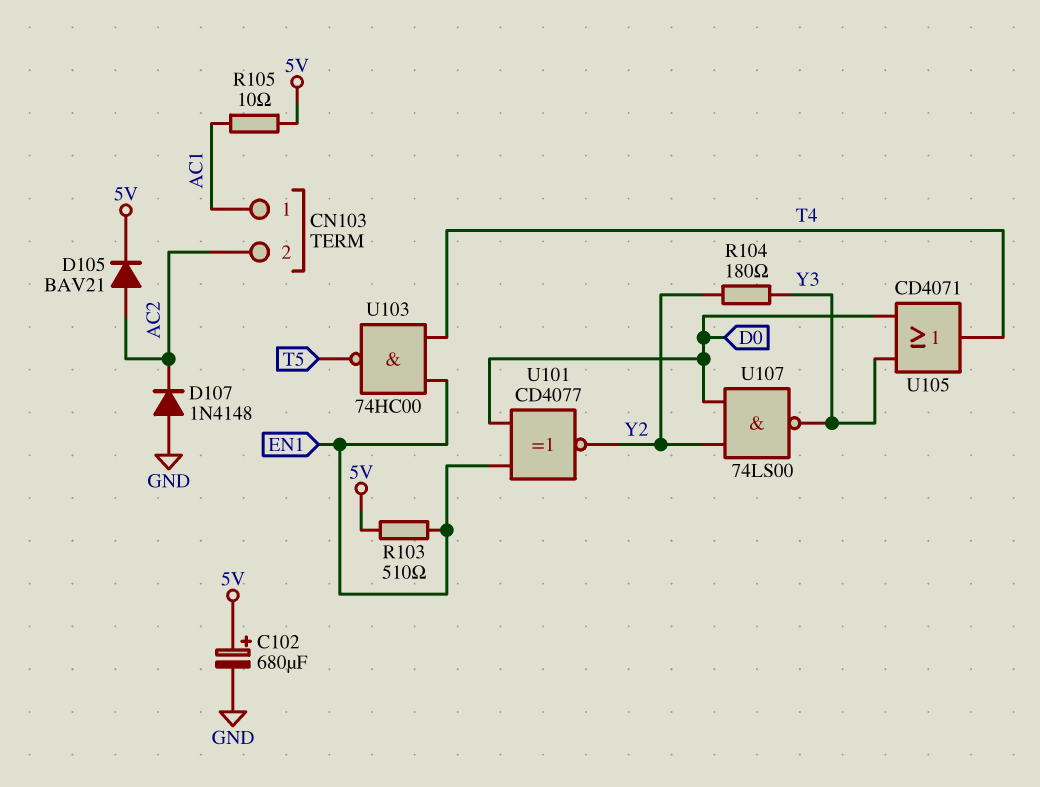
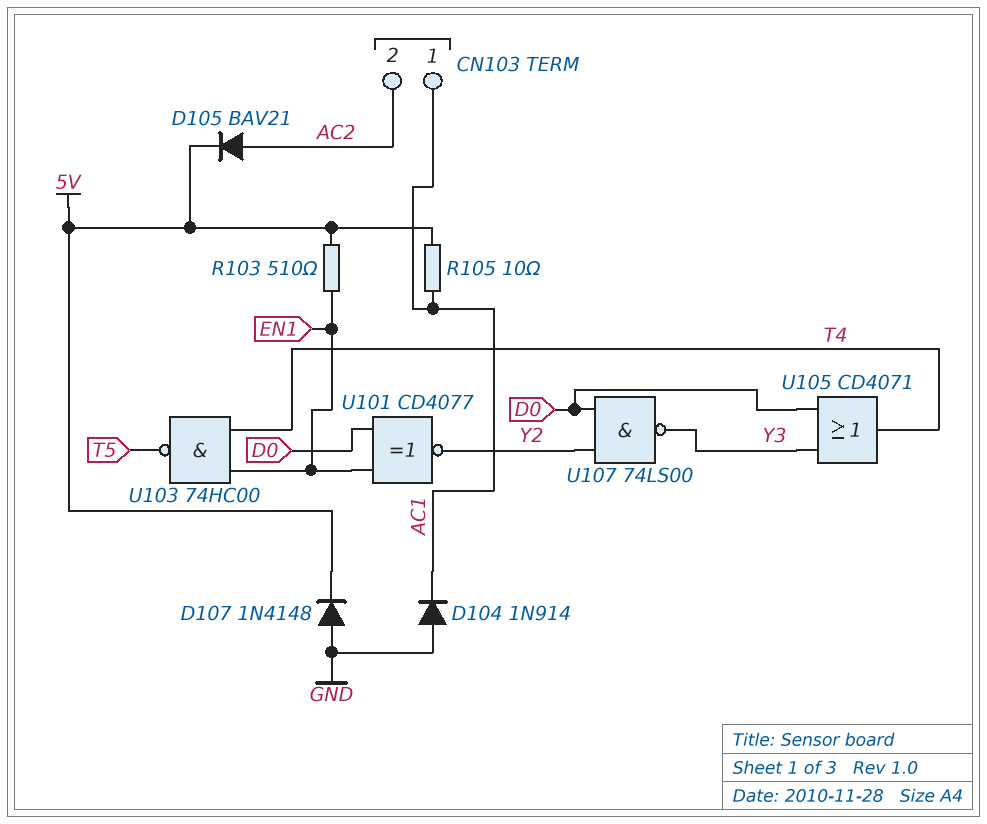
C102: 680uF (plus 5V, minus GND) -> none
D104: none -> diode 1N914 (A GND, K AC1)
D107: diode 1N4148 (A GND, K AC2) -> diode 1N4148 (A GND, K 5V)
R104: 180 (Y2, Y3) -> none

